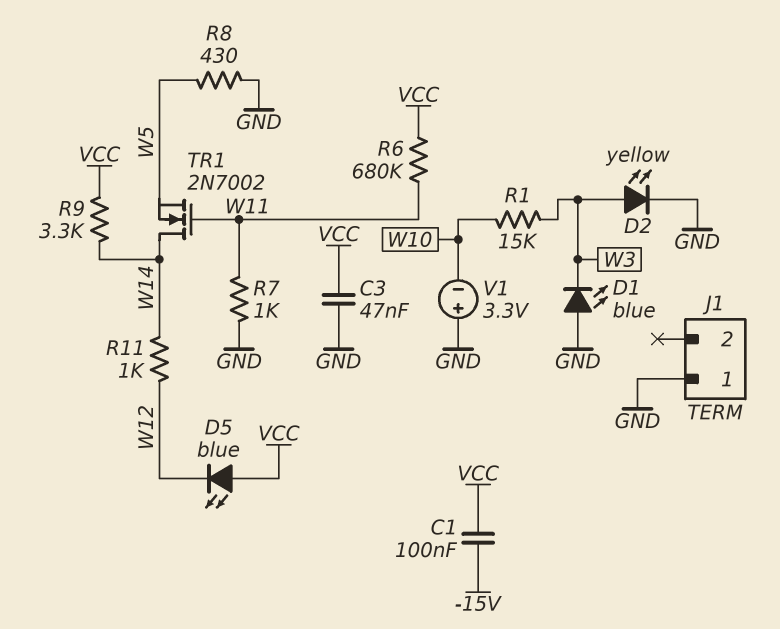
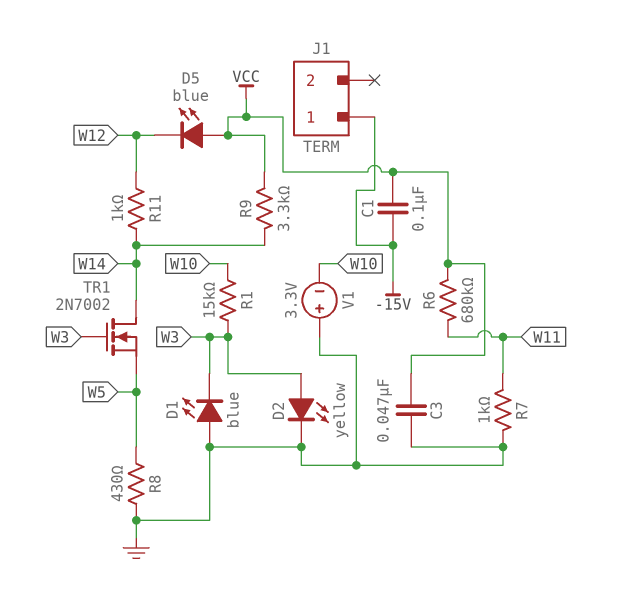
J1 pin 1: GND -> -15V
TR1: NMOS 2N7002 (G W11, D W14, S W5) -> NMOS 2N7002 (G W3, D W14, S W5)

